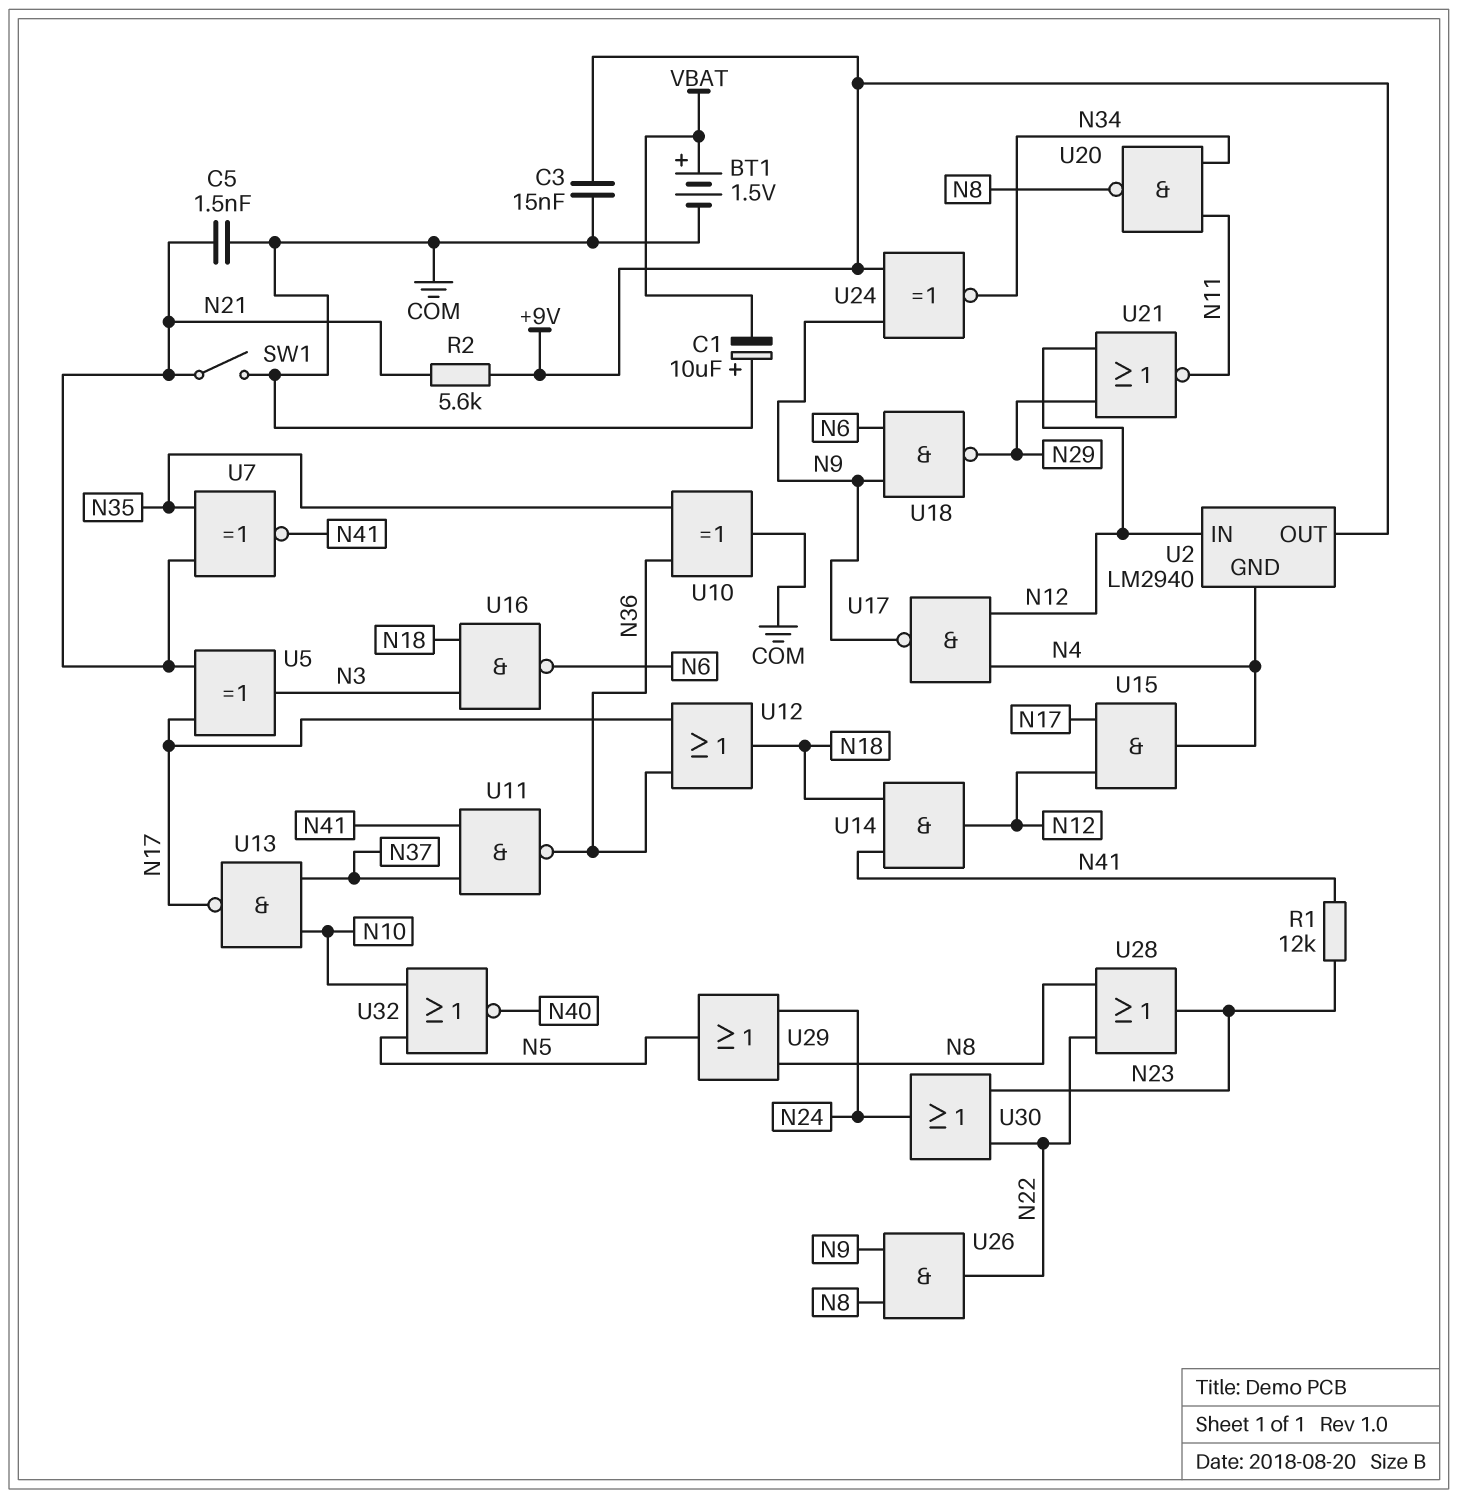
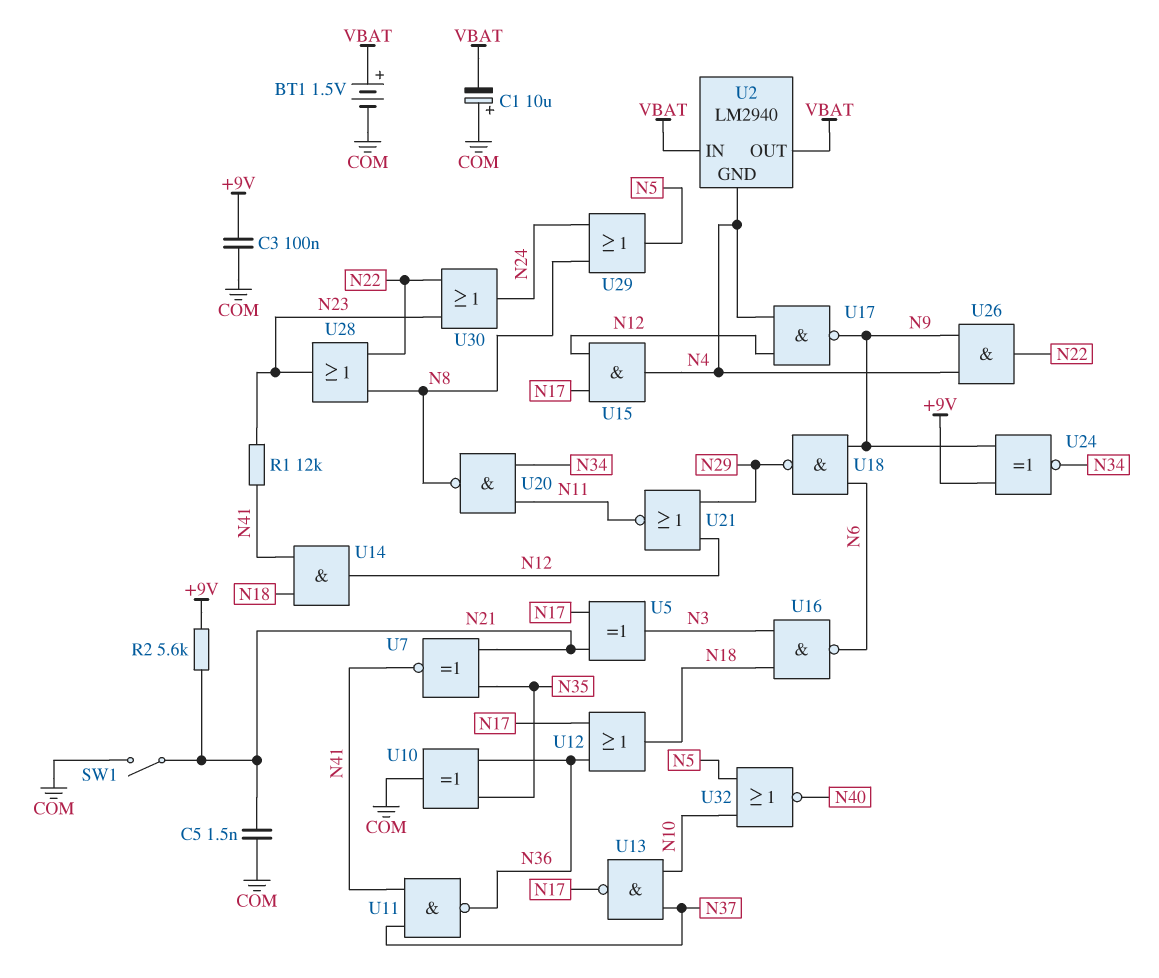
C3: 15nF (+9V, COM) -> 100nF (+9V, COM)
U2 pin IN: N12 -> VBAT
U2 pin OUT: +9V -> VBAT
U26: AND (in N8, in N9, out N22) -> AND (in N4, in N9, out N22)

